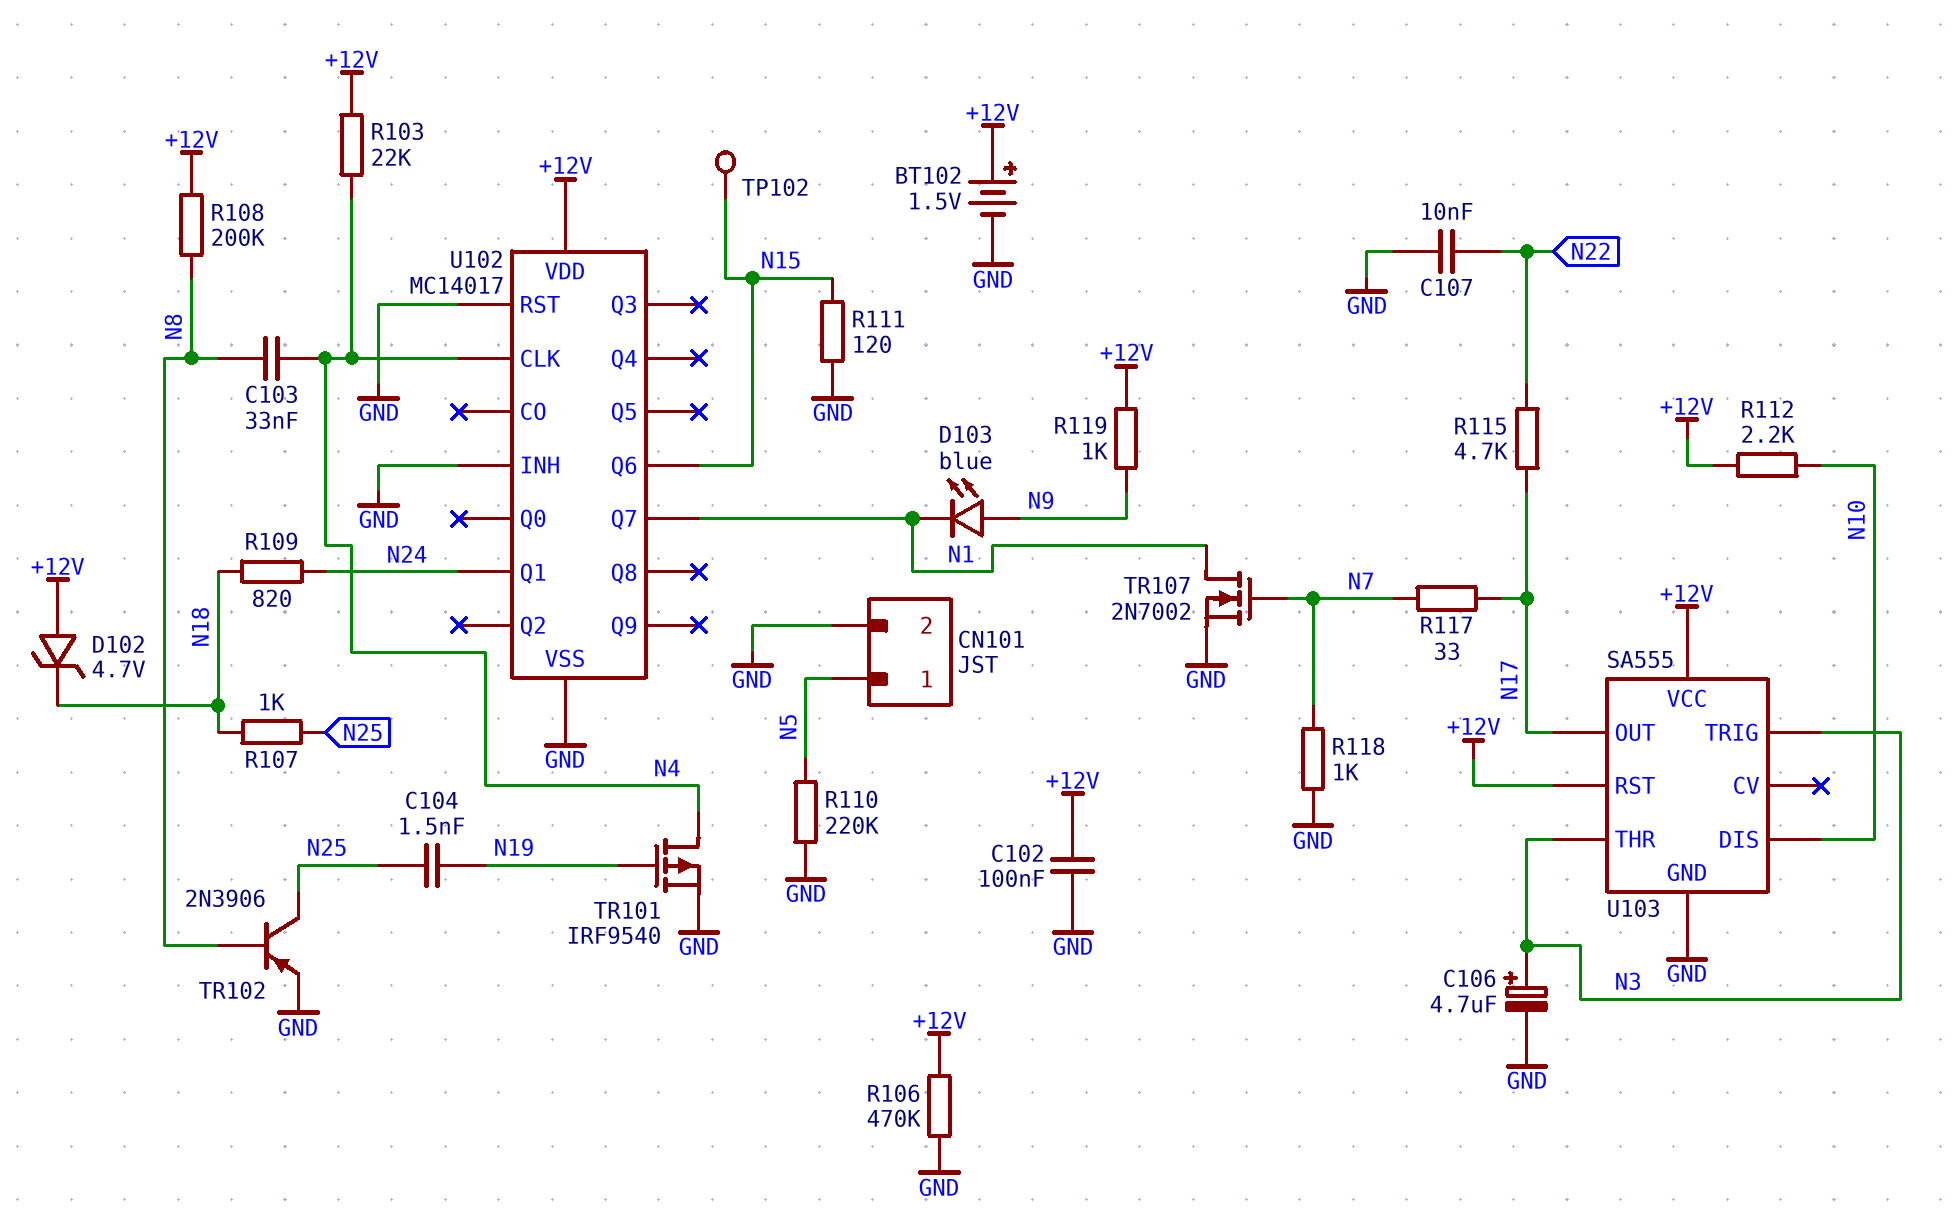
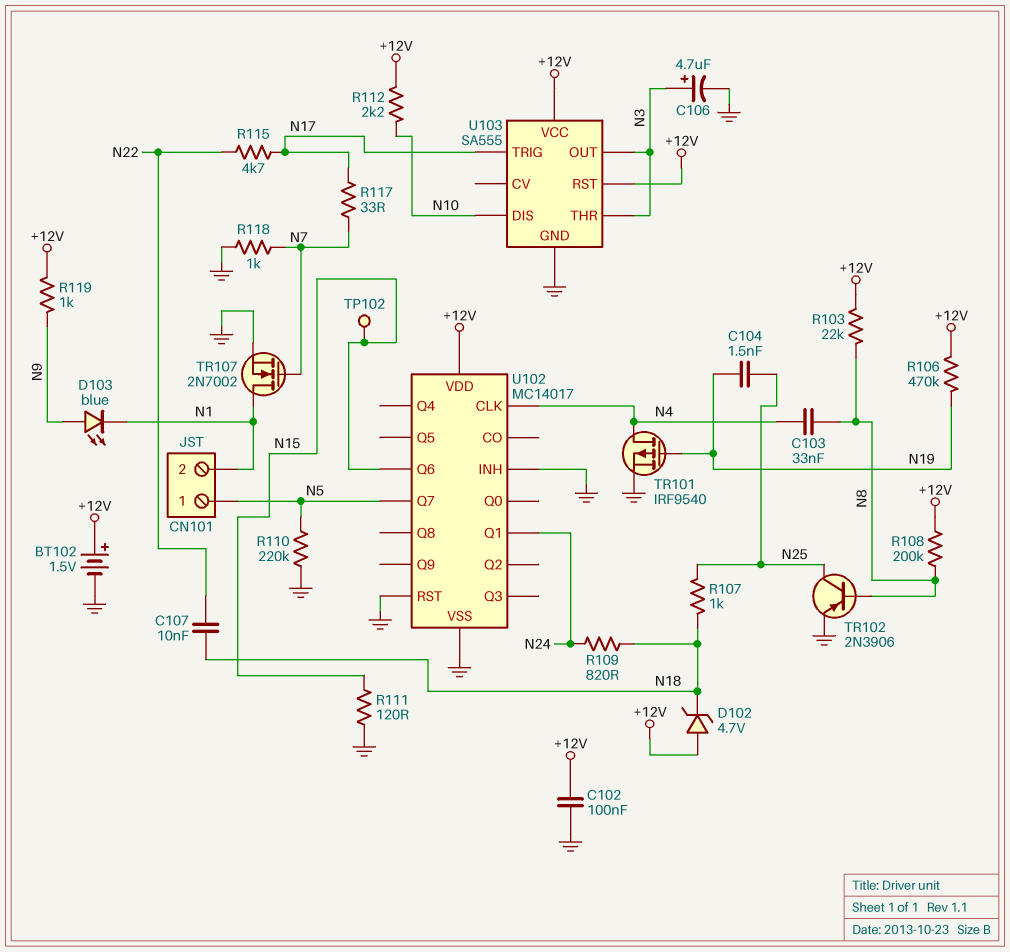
C107: 10nF (GND, N22) -> 10nF (N18, N22)
CN101 pin 2: GND -> N1
R103: 22k (+12V, N4) -> 22k (+12V, N8)
R106: 470k (+12V, GND) -> 470k (+12V, N19)
U102 pin Q7: N1 -> N5
U103 pin OUT: N17 -> N3
U103 pin TRIG: N3 -> N17

